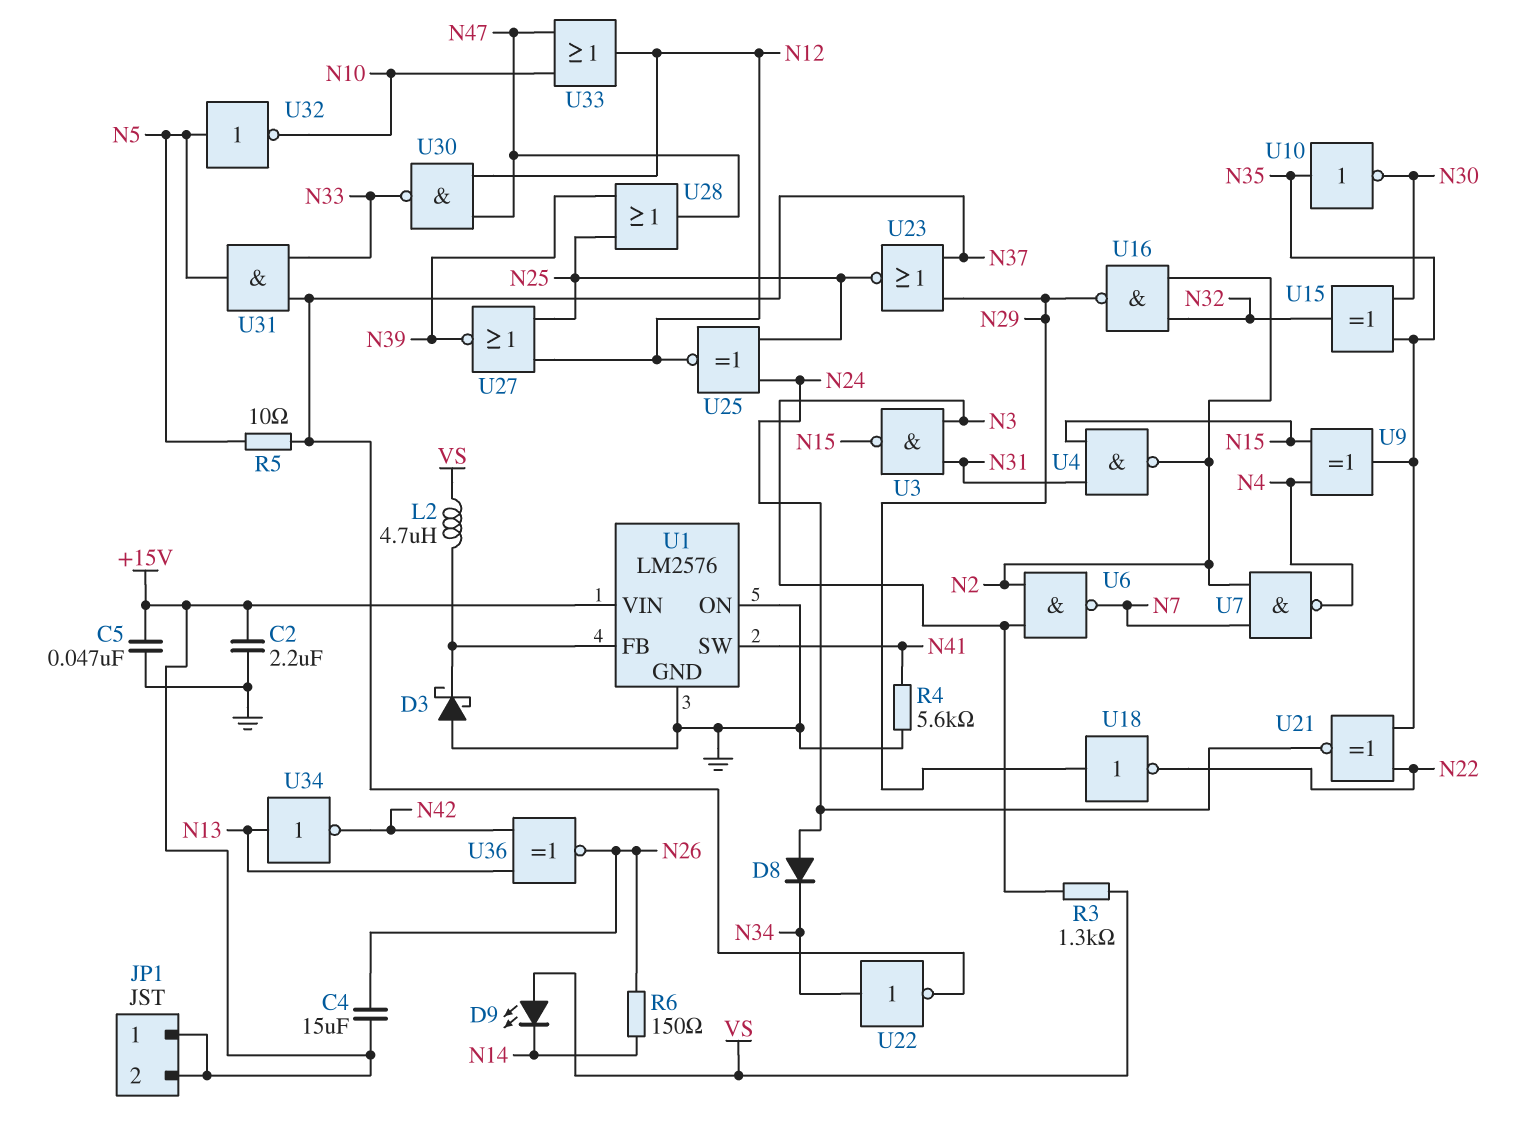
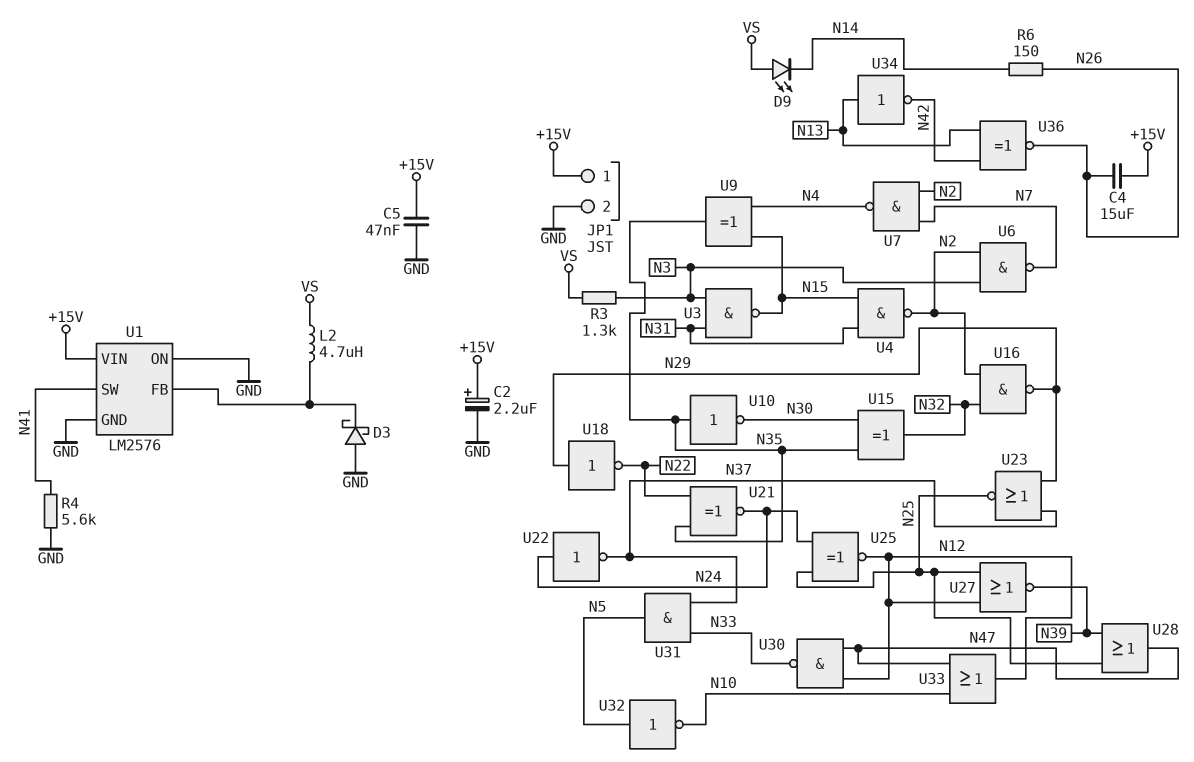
C2: 2.2uF (+15V, GND) -> 2.2uF (plus +15V, minus GND)
D8: diode (A N24, K N34) -> none
JP1 pin 2: +15V -> GND
R5: 10 (N5, N37) -> none
U22: NOT (in N34, out N37) -> NOT (in N24, out N37)

